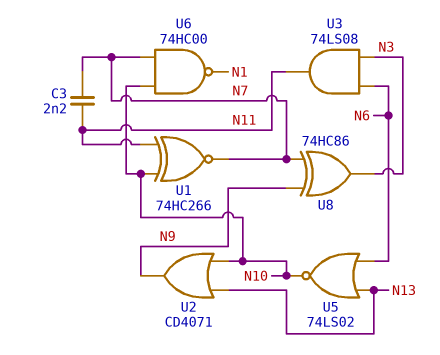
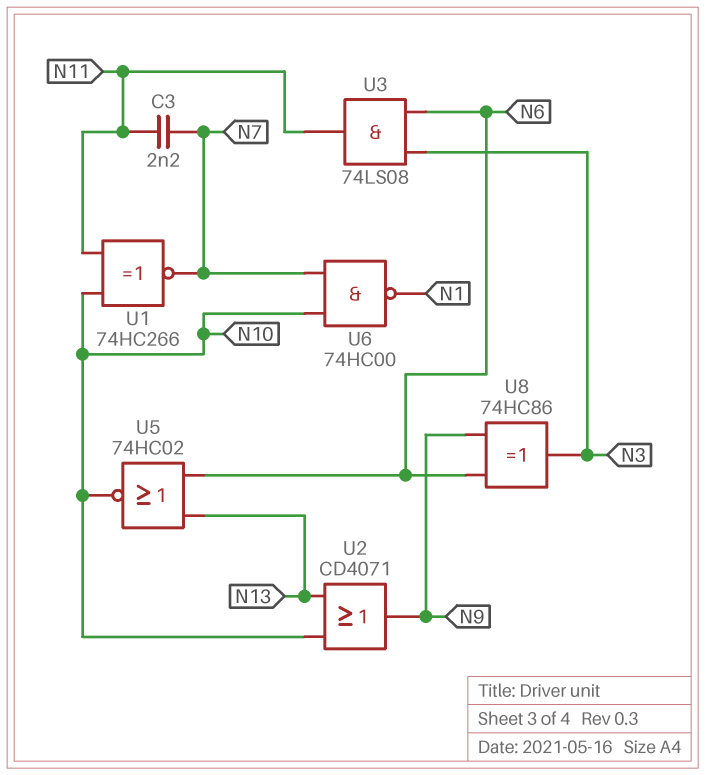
U5: NOR 74LS02 (in N6, in N13, out N10) -> NOR 74HC02 (in N6, in N13, out N10)
U8: XOR 74HC86 (in N7, in N9, out N3) -> XOR 74HC86 (in N6, in N9, out N3)

